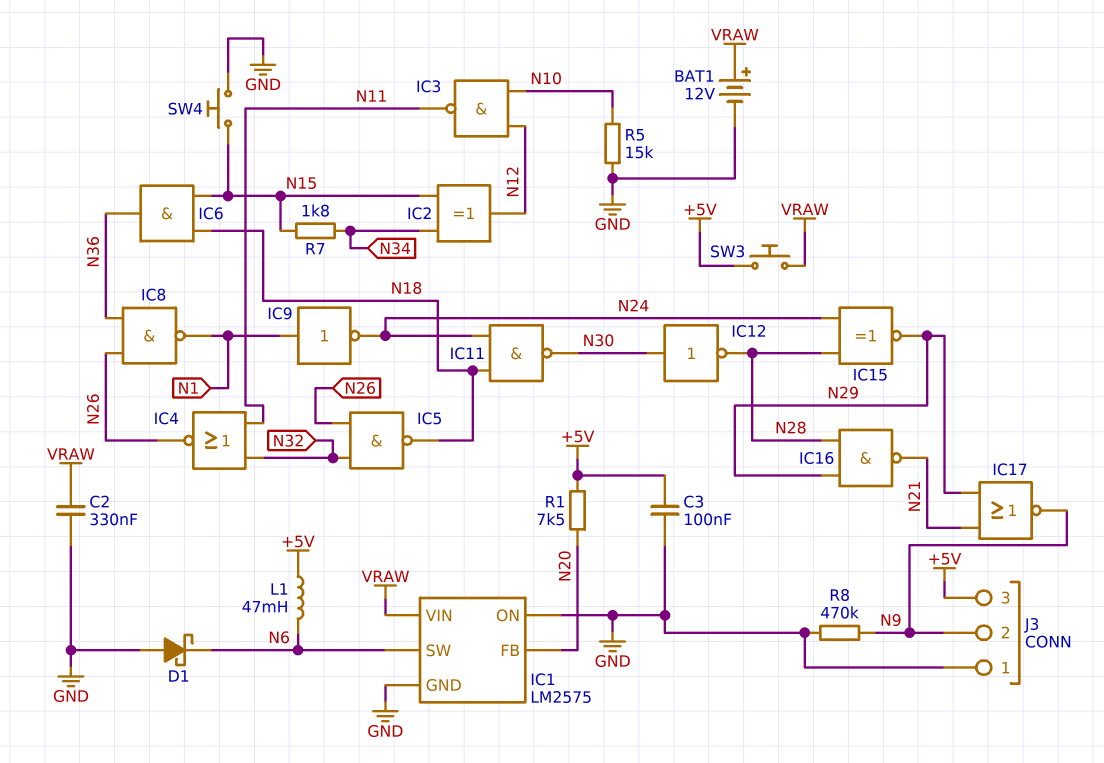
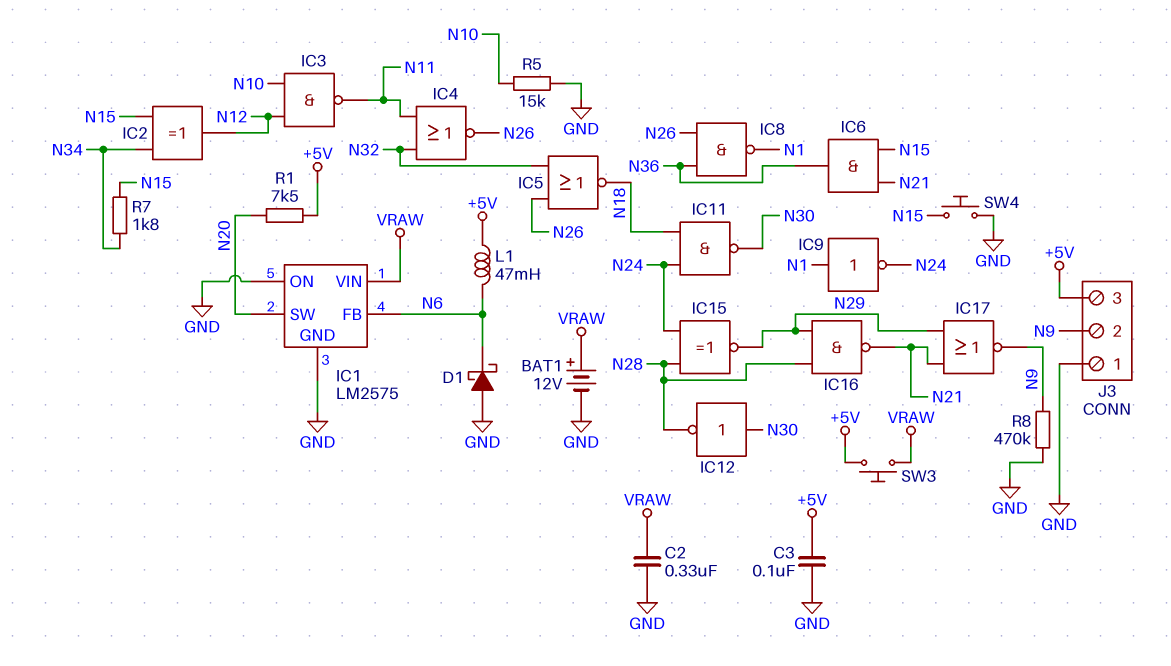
IC1 pin FB: N20 -> N6
IC1 pin SW: N6 -> N20
IC5: NAND (in N26, in N32, out N18) -> NOR (in N26, in N32, out N18)
IC6: AND (in N15, in N18, out N36) -> AND (in N15, in N21, out N36)

